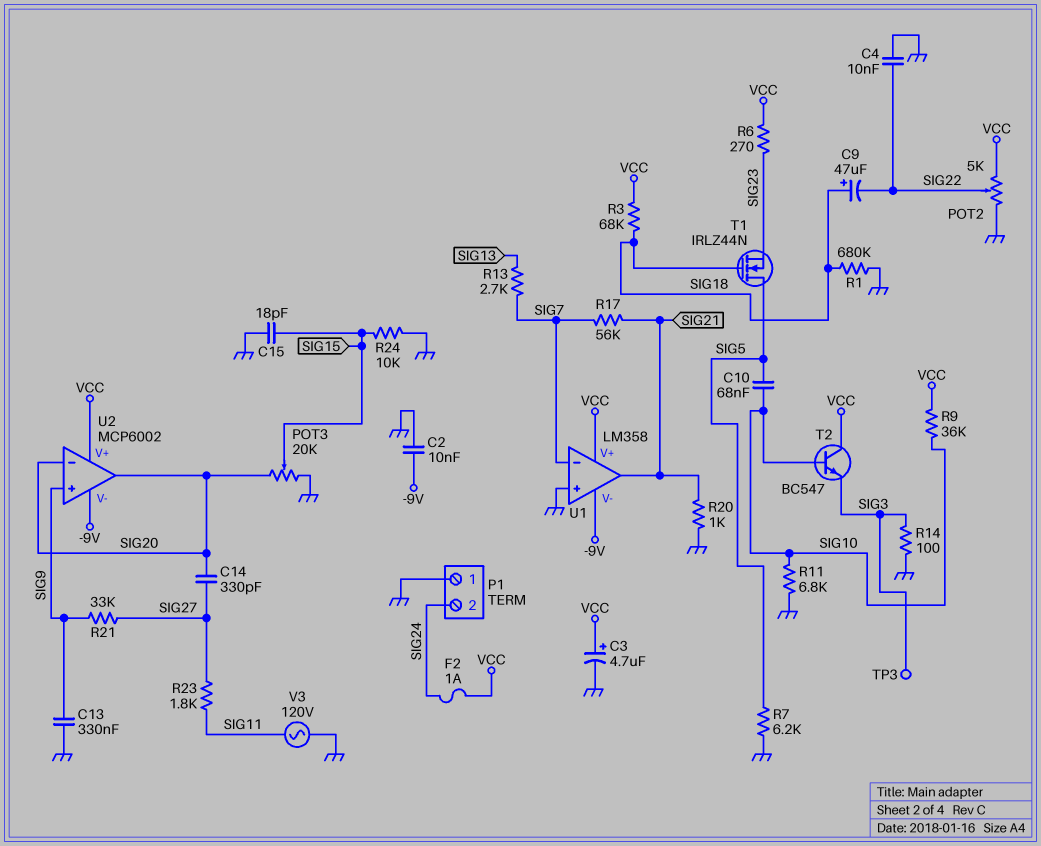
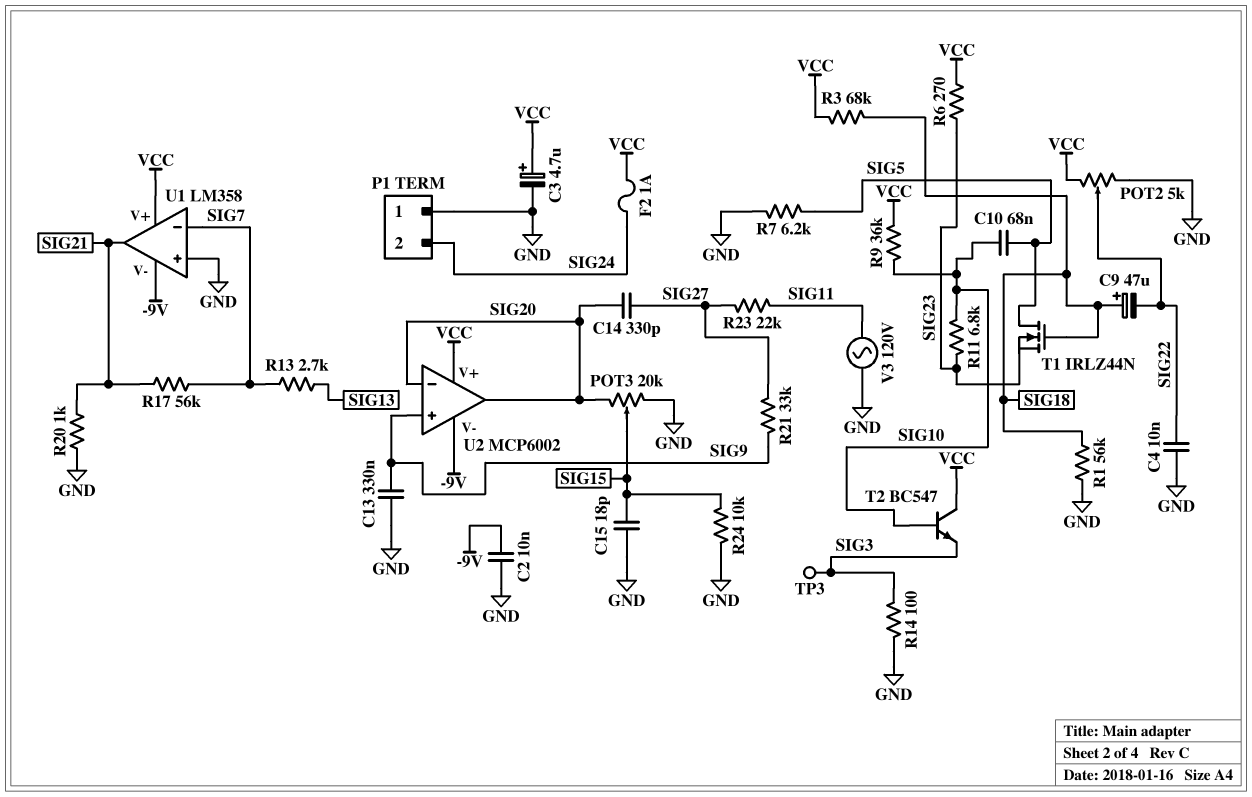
R1: 680k (GND, SIG18) -> 56k (GND, SIG18)
R11: 6.8k (GND, SIG10) -> 6.8k (SIG10, SIG23)
R23: 1.8k (SIG11, SIG27) -> 22k (SIG11, SIG27)

